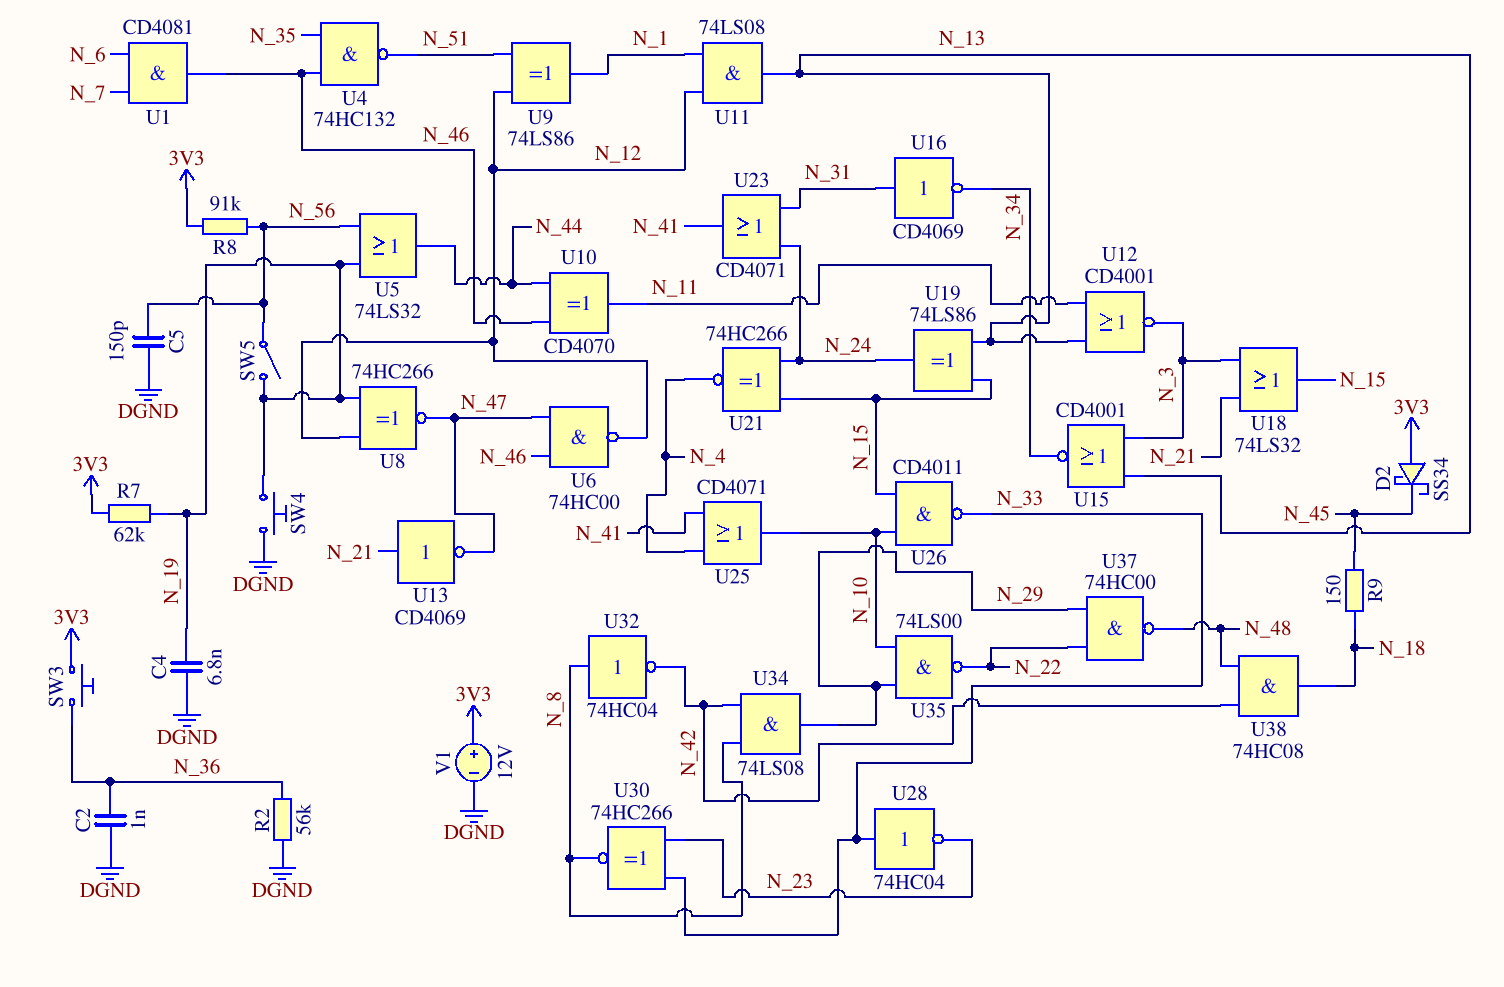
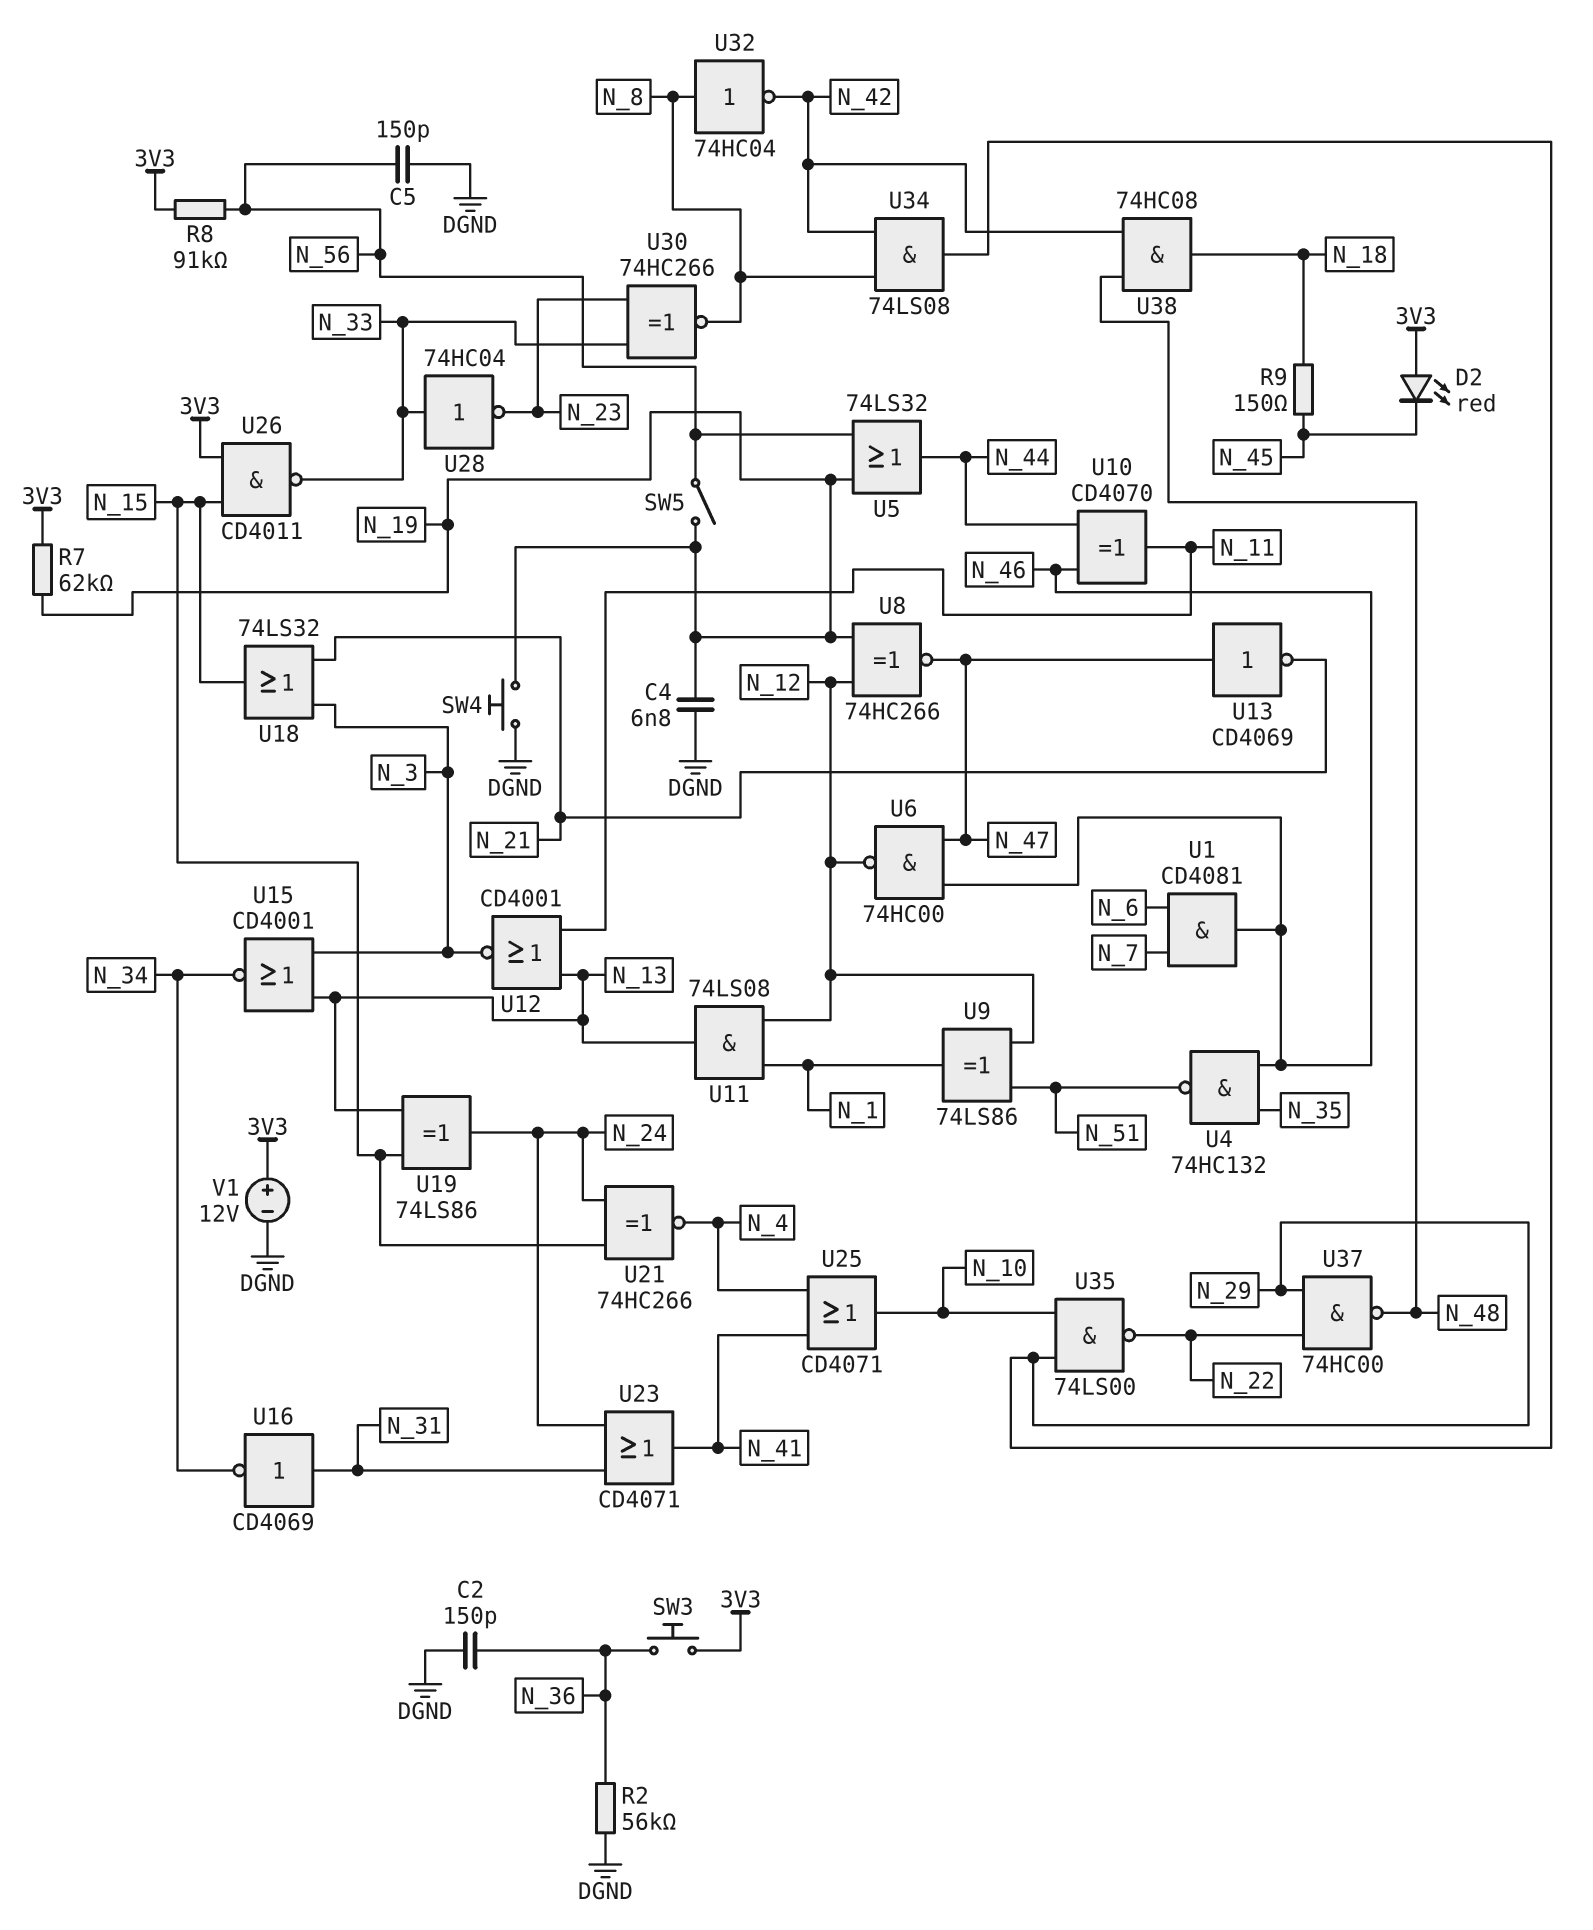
C2: 1nF (DGND, N_36) -> 150pF (DGND, N_36)
D2: schottky SS34 (A 3V3, K N_45) -> LED red (A 3V3, K N_45)
U13: NOT CD4069 (in N_21, out N_47) -> NOT CD4069 (in N_47, out N_21)
U26: NAND CD4011 (in N_10, in N_15, out N_33) -> NAND CD4011 (in 3V3, in N_15, out N_33)

